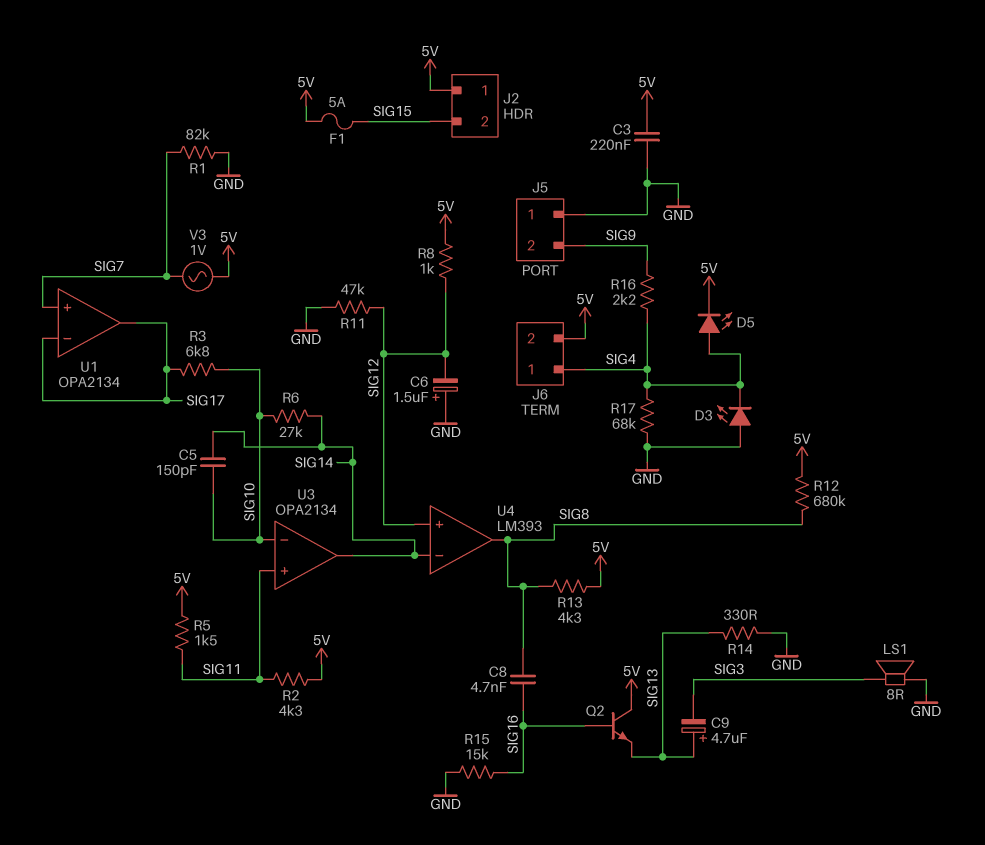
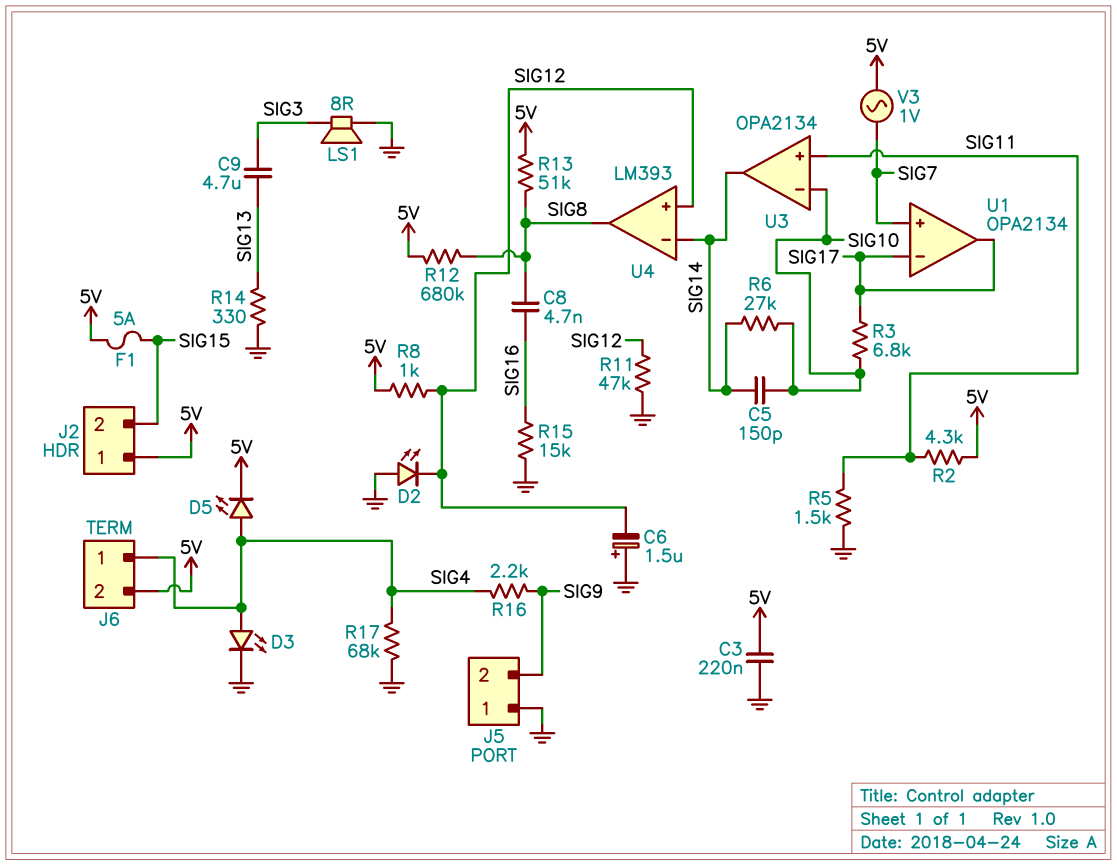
C9: 4.7uF (plus SIG13, minus SIG3) -> 4.7uF (SIG3, SIG13)
D2: none -> LED (A GND, K SIG12)
D3: LED (A GND, K SIG4) -> LED (A SIG4, K GND)
Q2: NPN (B SIG16, C 5V, E SIG13) -> none
R1: 82k (GND, SIG7) -> none
R5: 1.5k (5V, SIG11) -> 1.5k (GND, SIG11)
R13: 4.3k (5V, SIG8) -> 51k (5V, SIG8)

